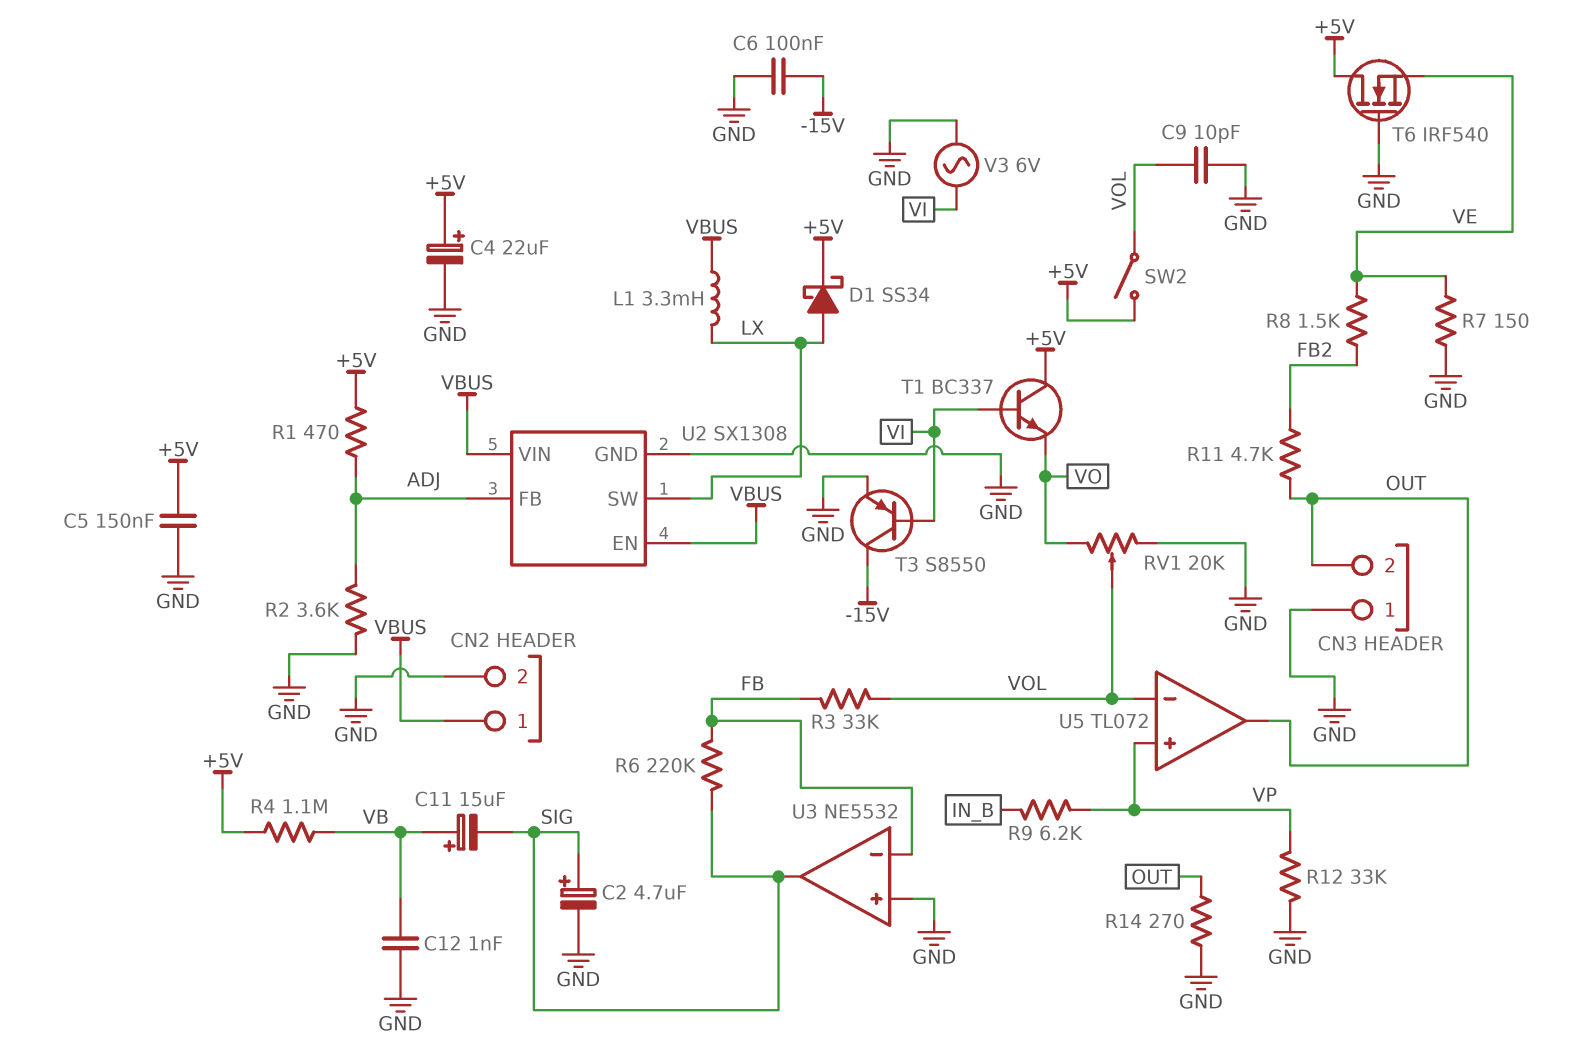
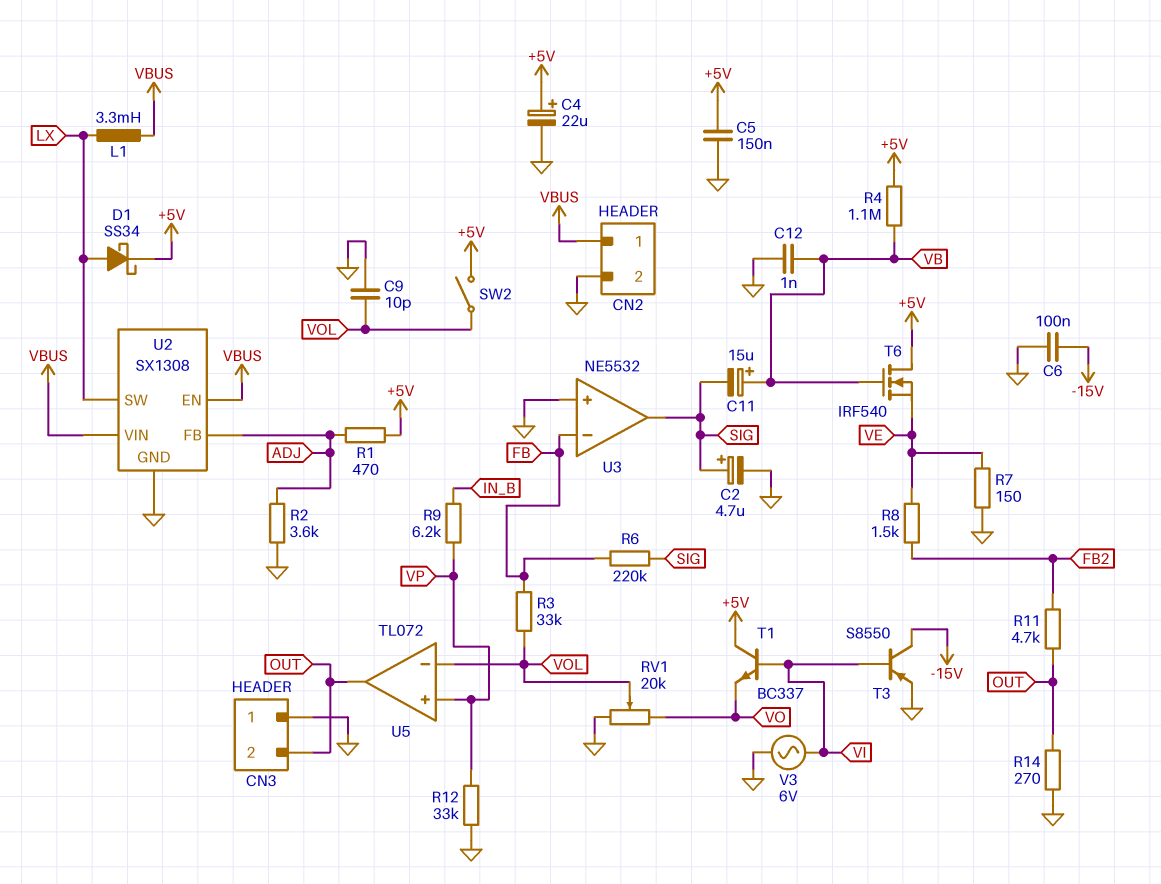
T6: NMOS IRF540 (G GND, D +5V, S VE) -> NMOS IRF540 (G VB, D +5V, S VE)

